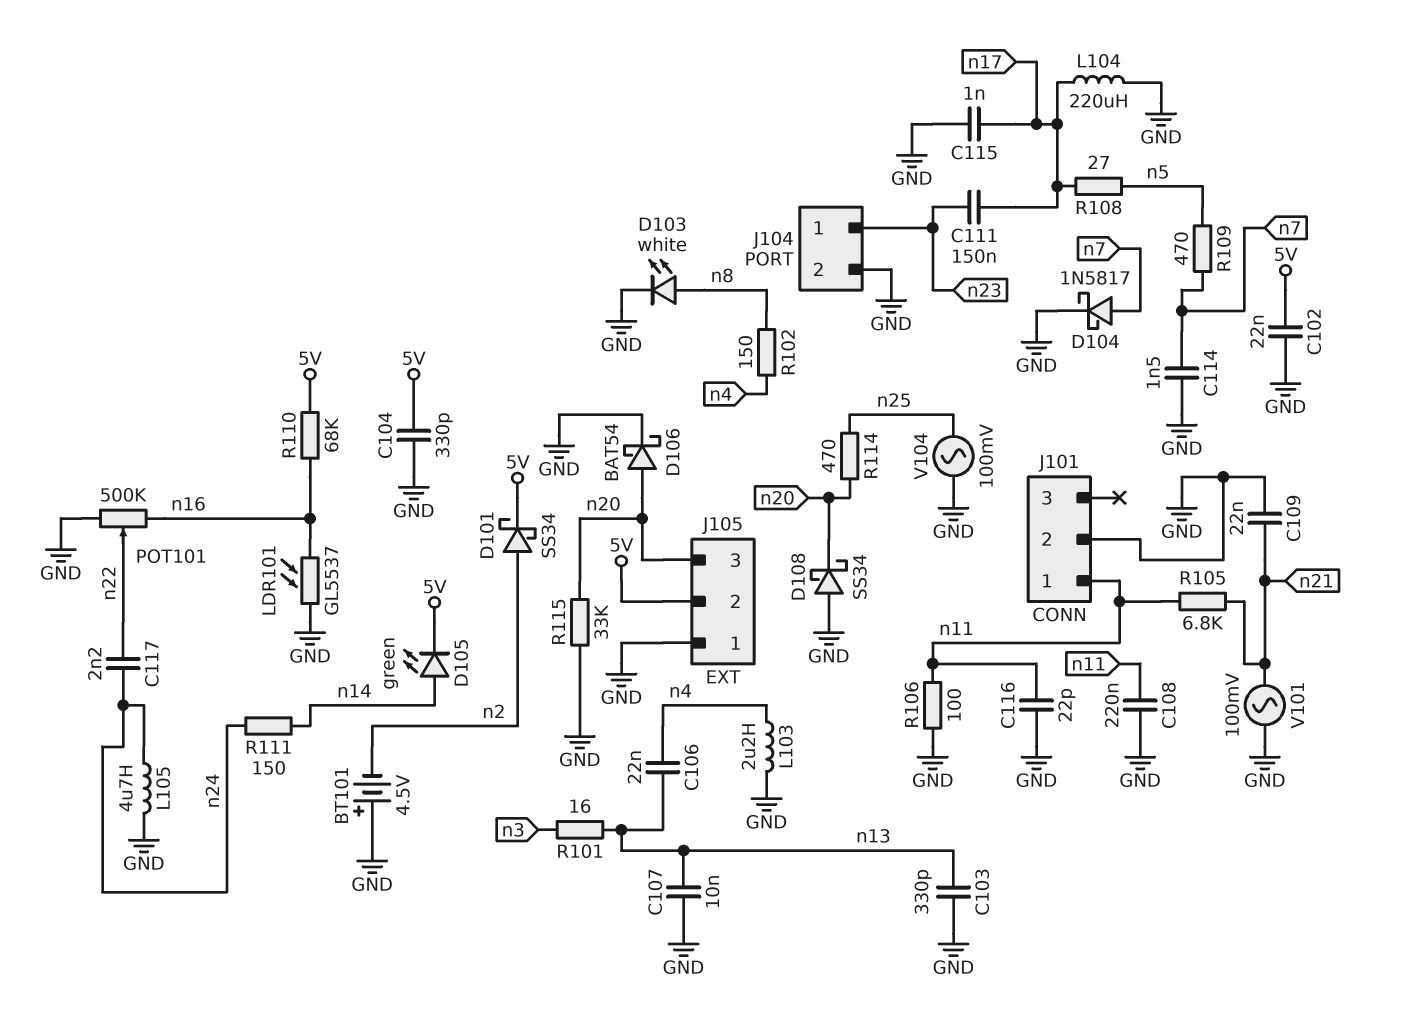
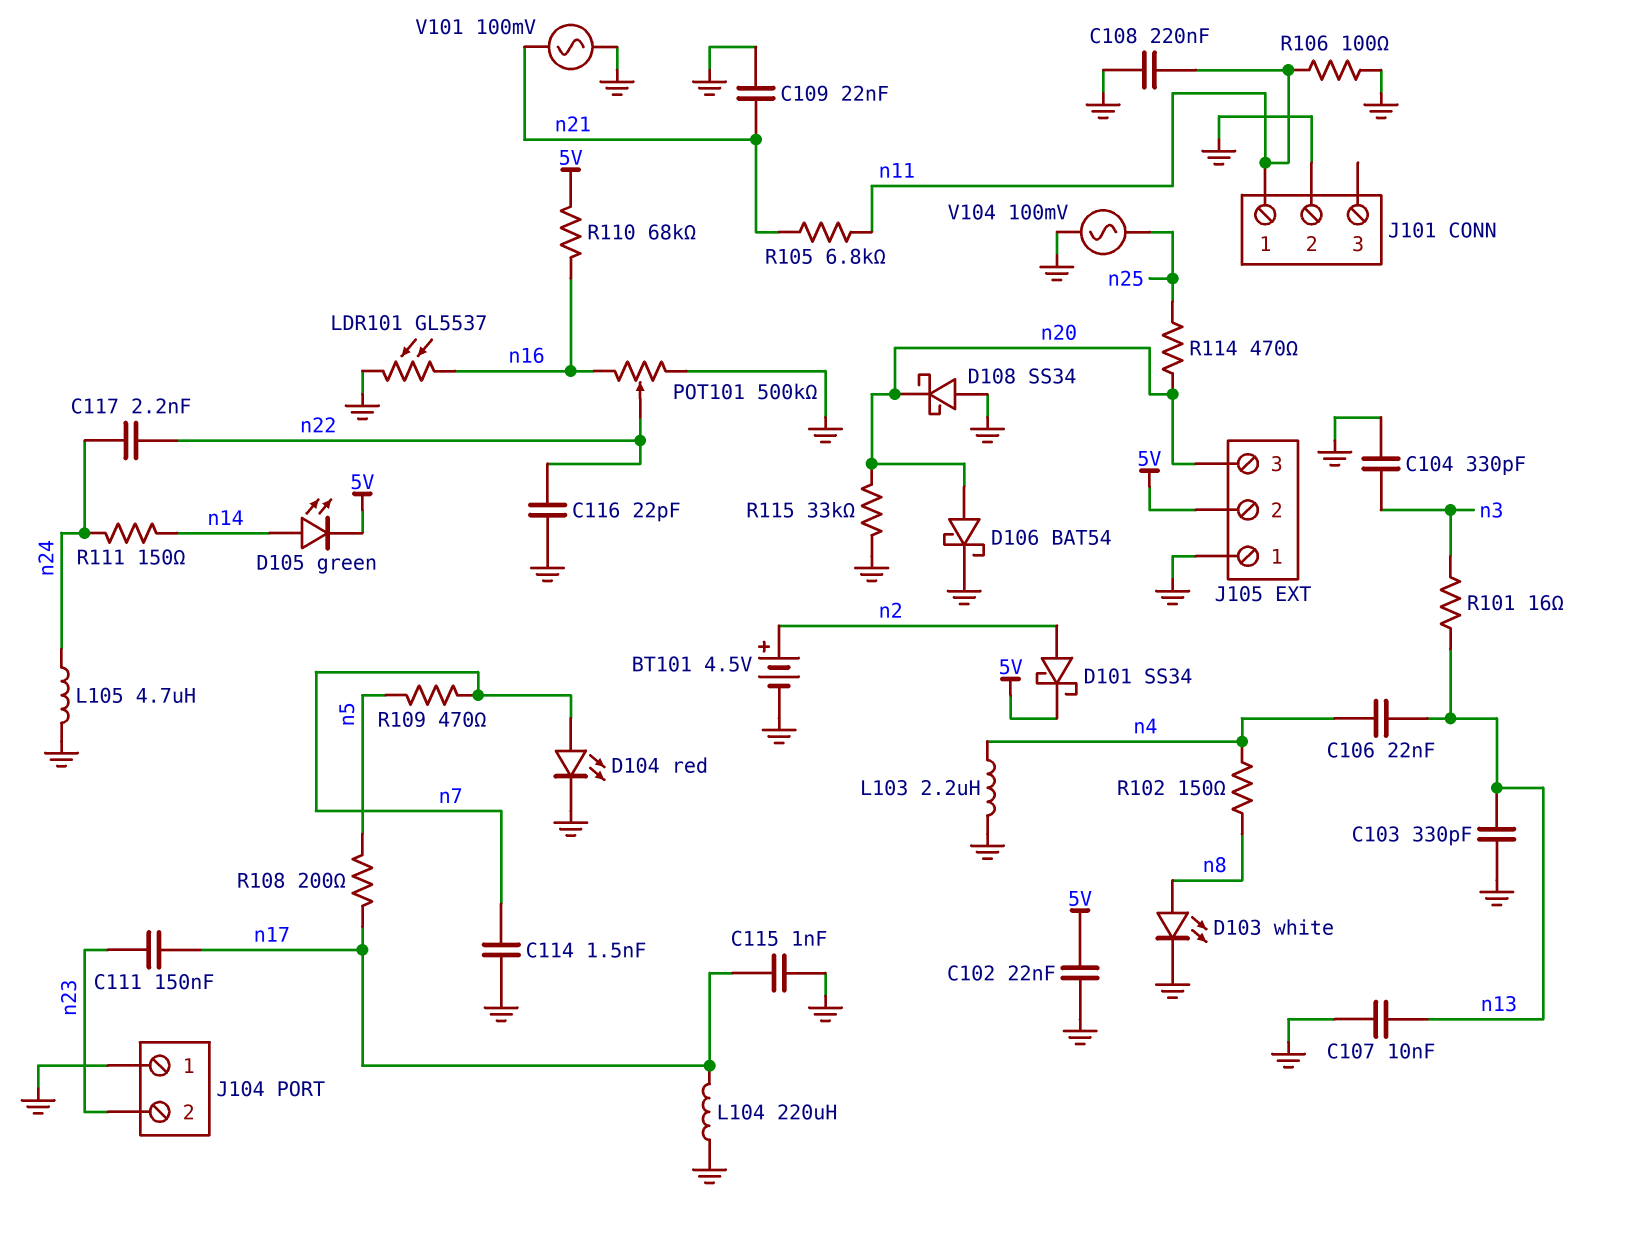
BT101: 4.5V (plus GND, minus n2) -> 4.5V (plus n2, minus GND)
C104: 330pF (5V, GND) -> 330pF (GND, n3)
C116: 22pF (GND, n11) -> 22pF (GND, n22)
D104: schottky 1N5817 (A n7, K GND) -> LED red (A n7, K GND)
J104 pin 1: n23 -> GND
J104 pin 2: GND -> n23
R108: 27 (n5, n17) -> 200 (n5, n17)

